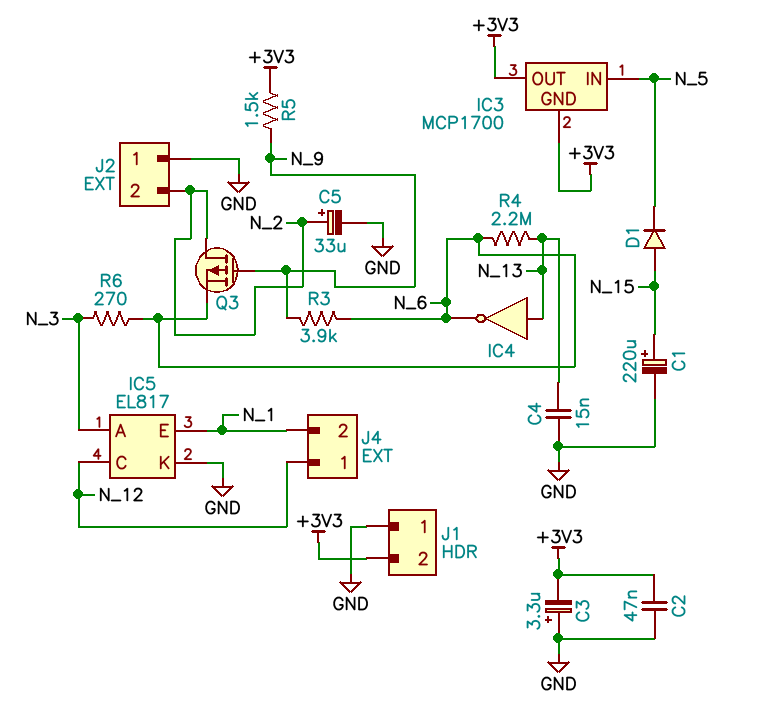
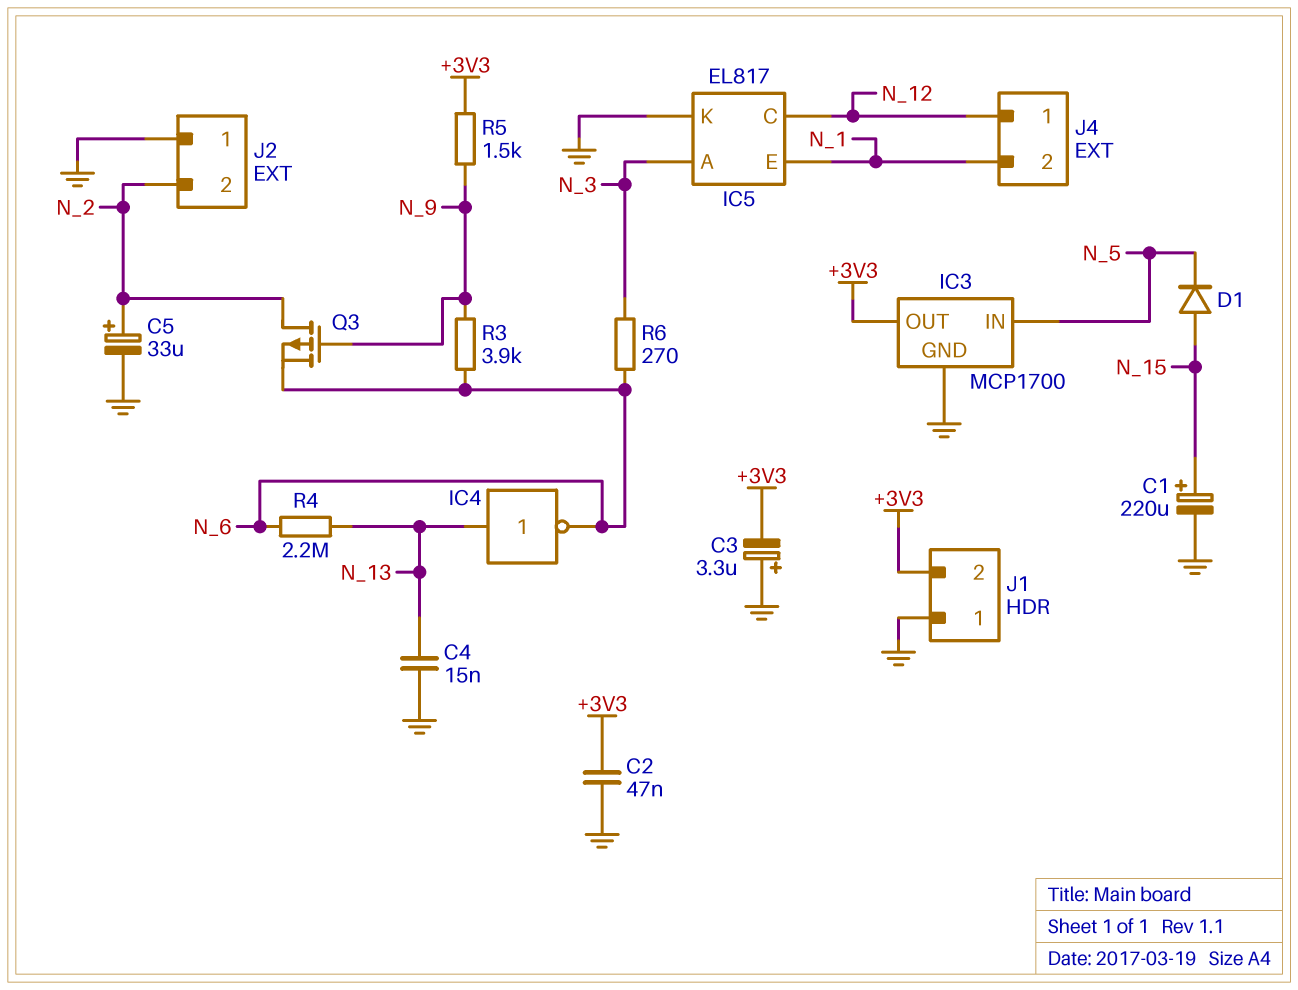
IC3 pin GND: +3V3 -> GND

